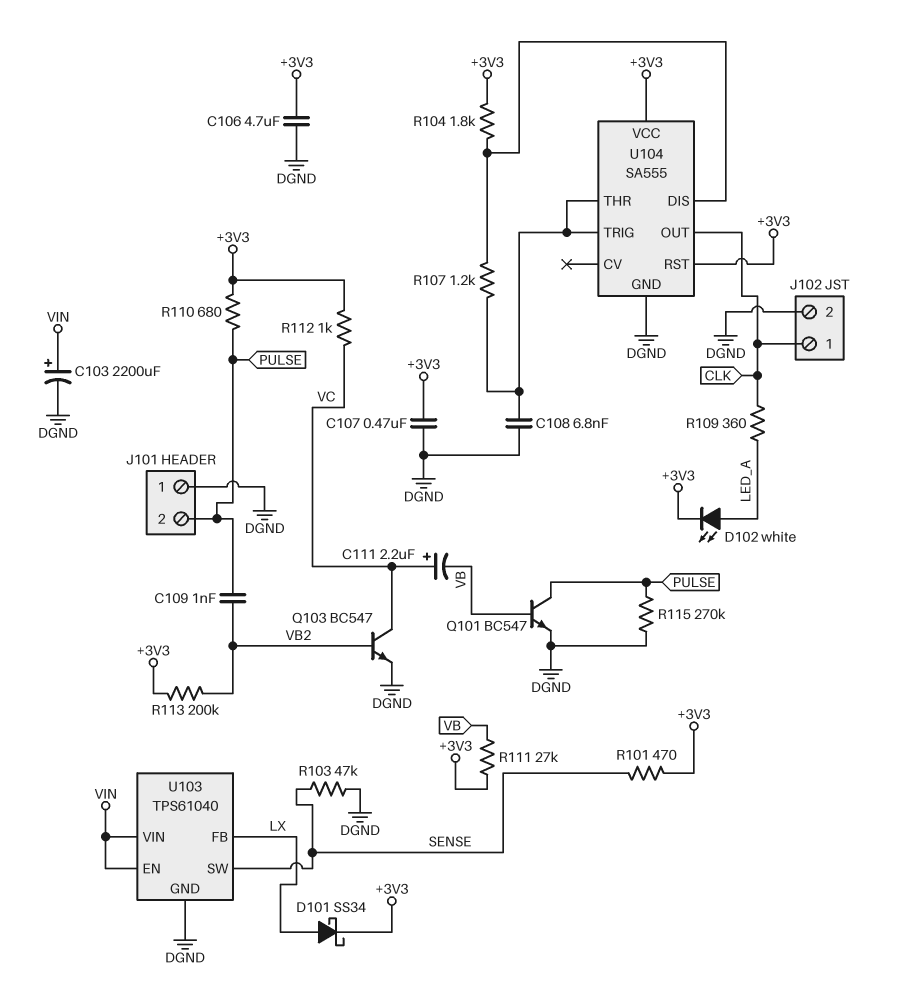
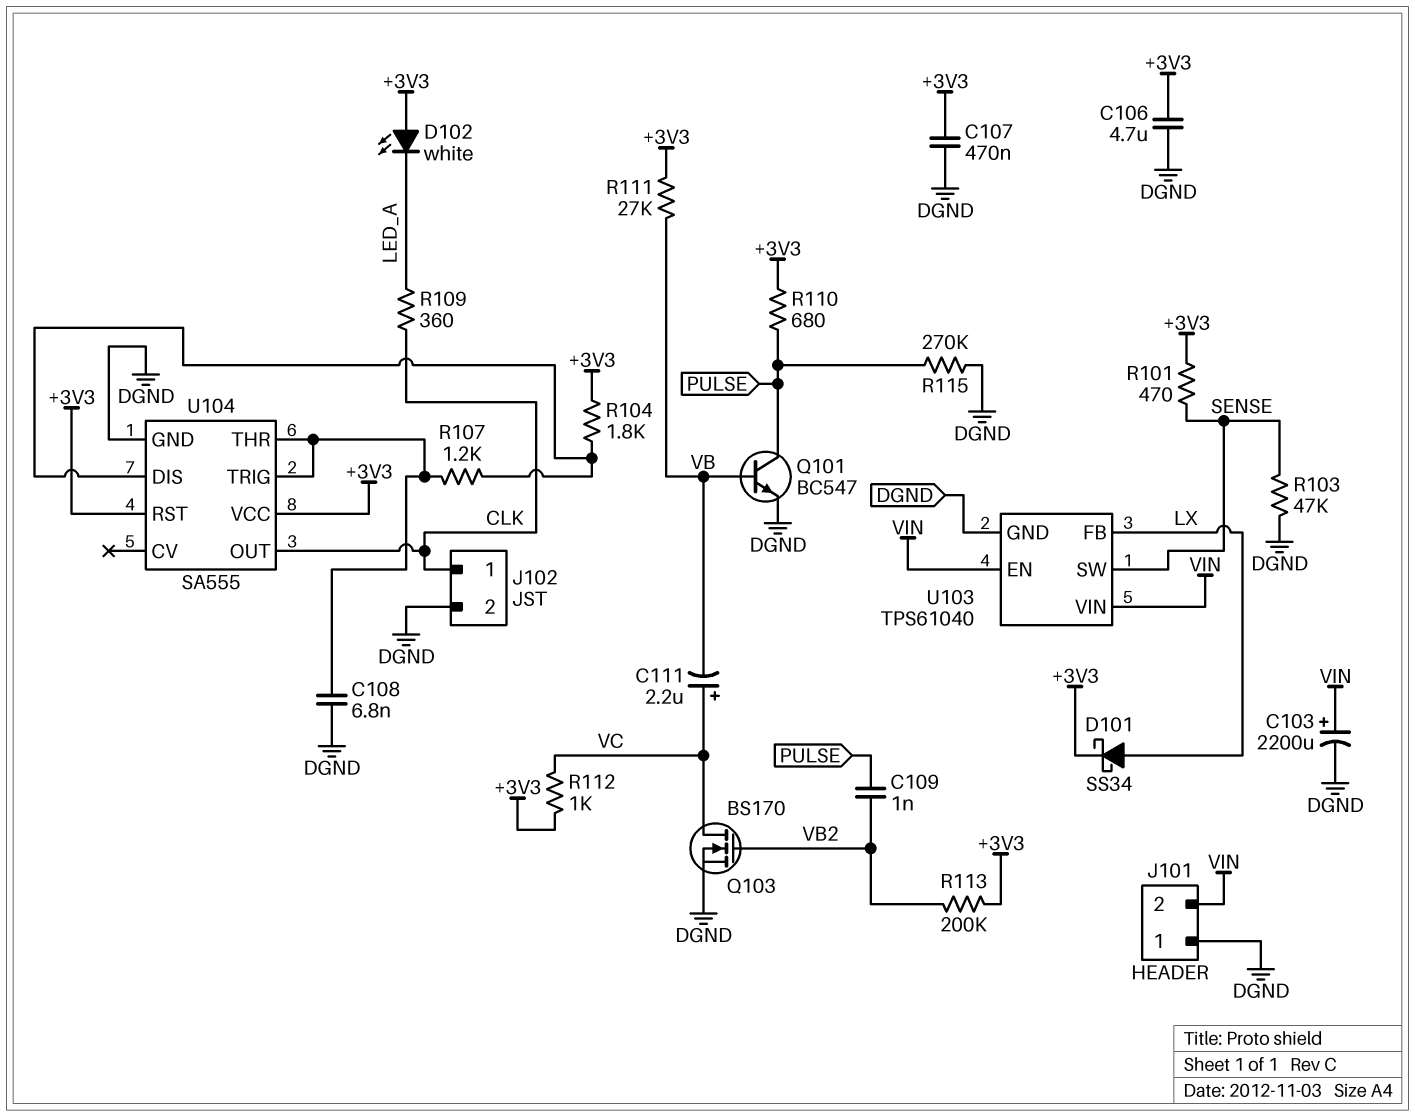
D102: LED white (A LED_A, K +3V3) -> LED white (A +3V3, K LED_A)
J101 pin 2: PULSE -> VIN
Q103: NPN BC547 (B VB2, C VC, E DGND) -> NMOS BS170 (G VB2, D VC, S DGND)

